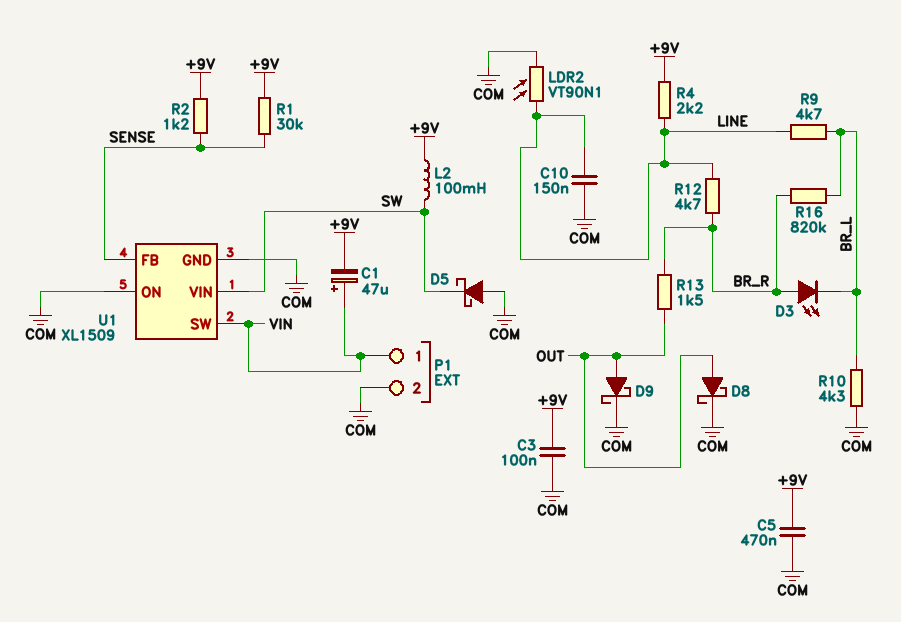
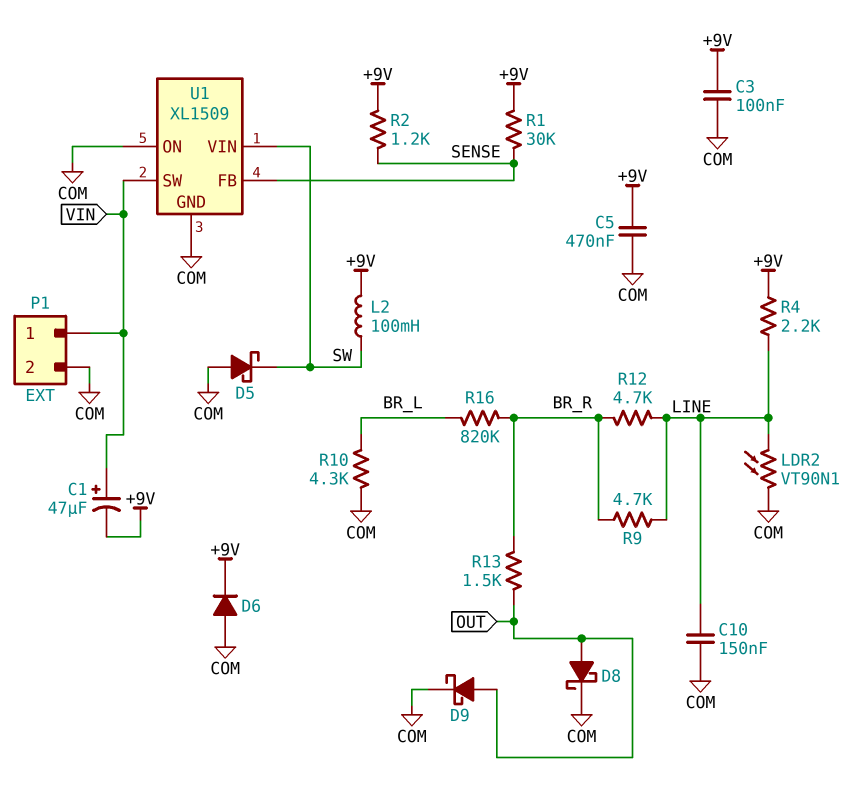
D3: LED (A BR_R, K BR_L) -> none
D6: none -> diode (A COM, K +9V)
R9: 4.7k (BR_L, LINE) -> 4.7k (BR_R, LINE)

